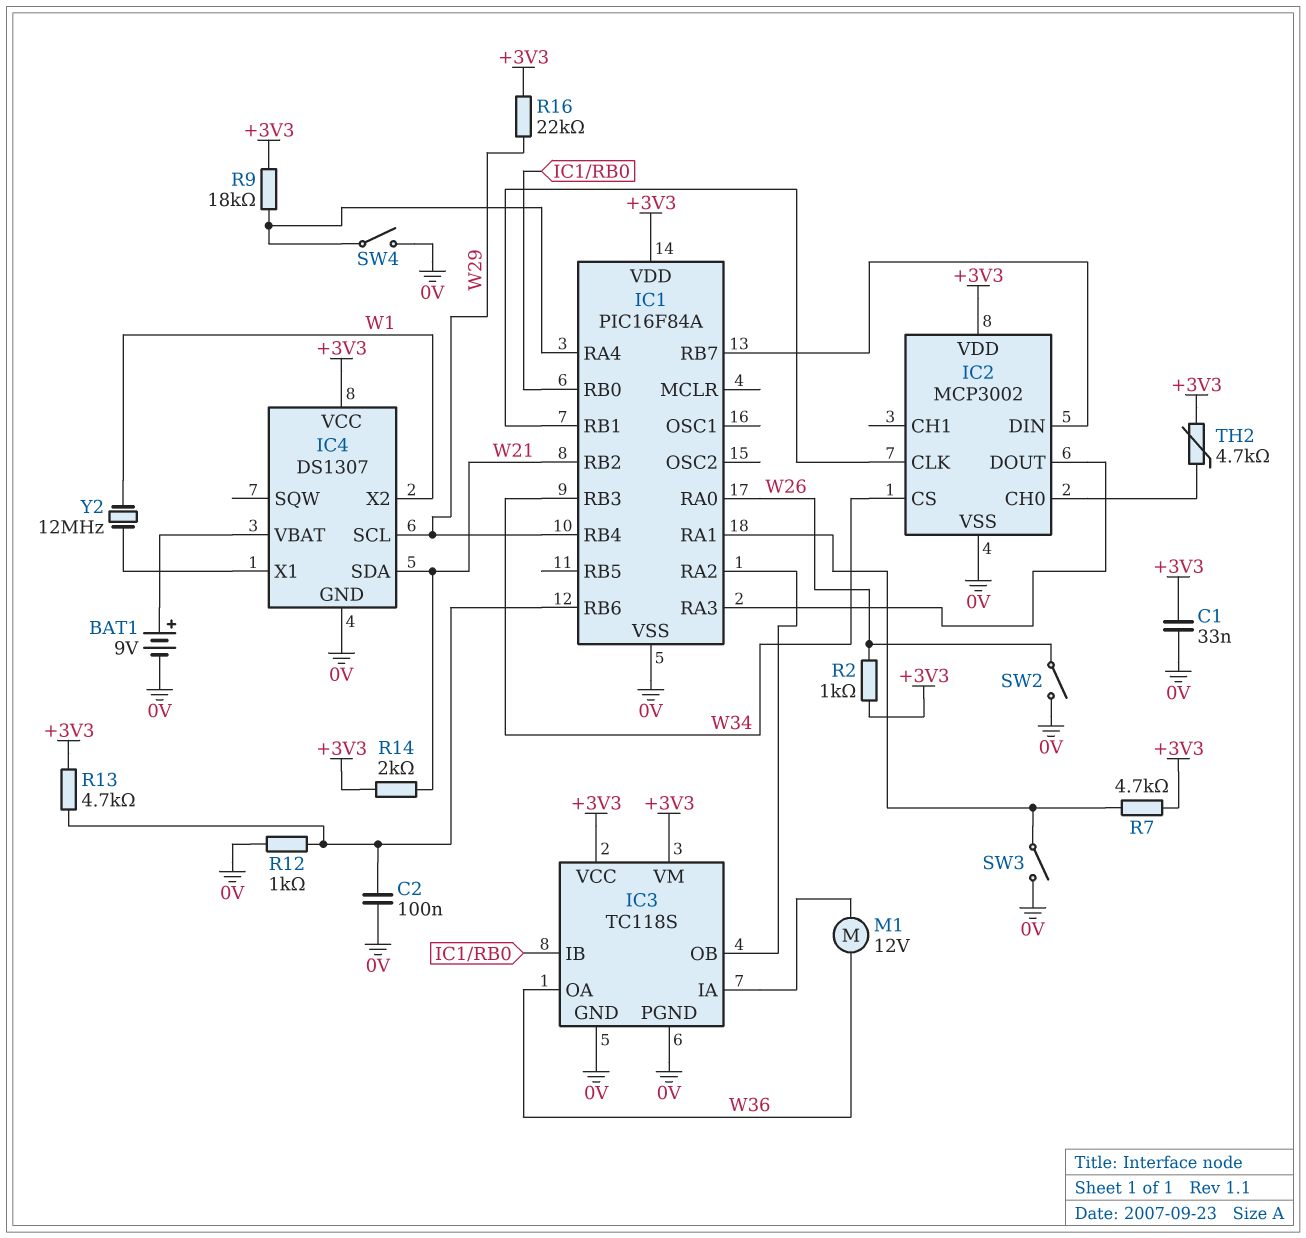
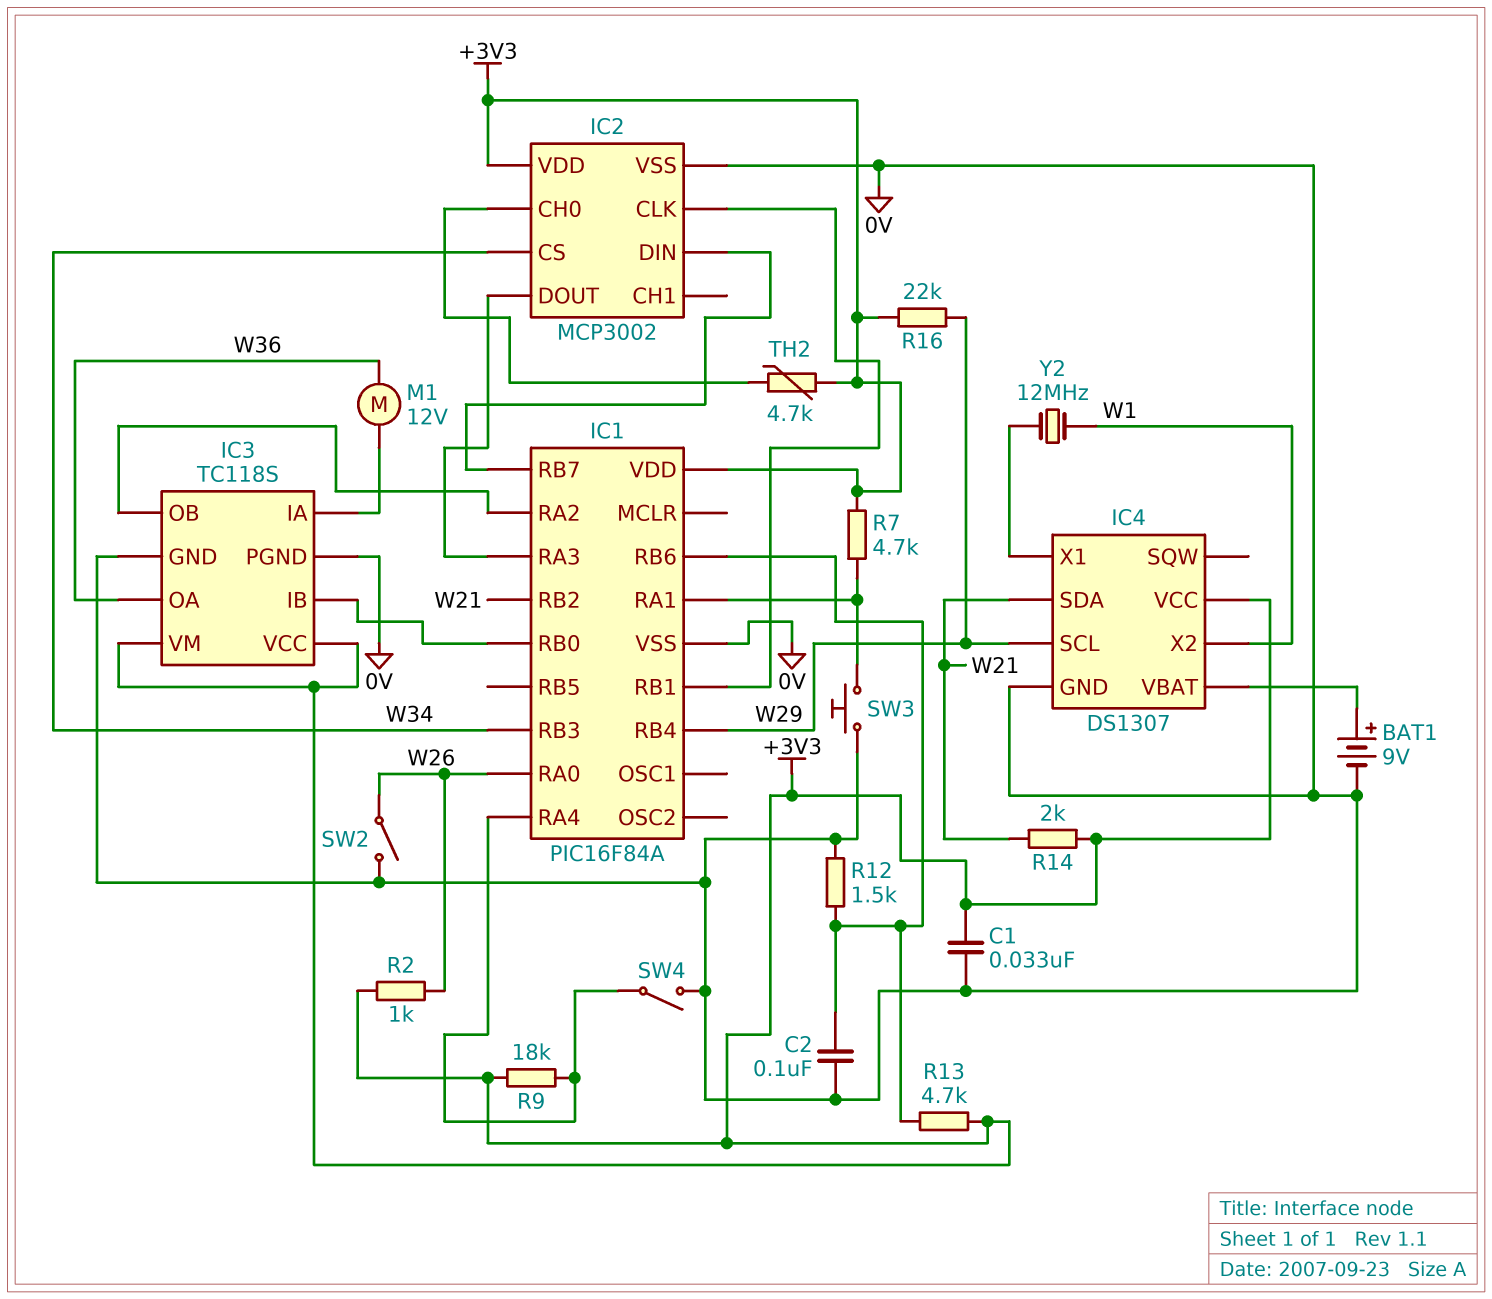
R12: 1k (0V, IC1/RB6) -> 1.5k (0V, IC1/RB6)
SW3: switch (0V, IC1/RA1) -> button (0V, IC1/RA1)

